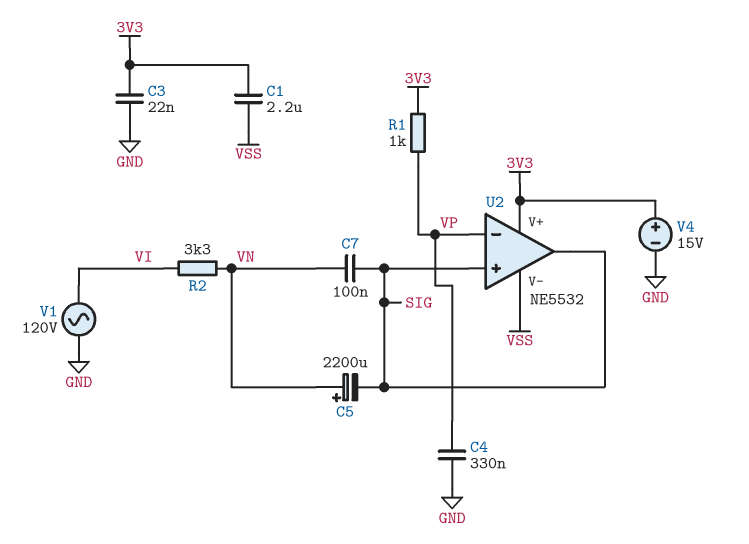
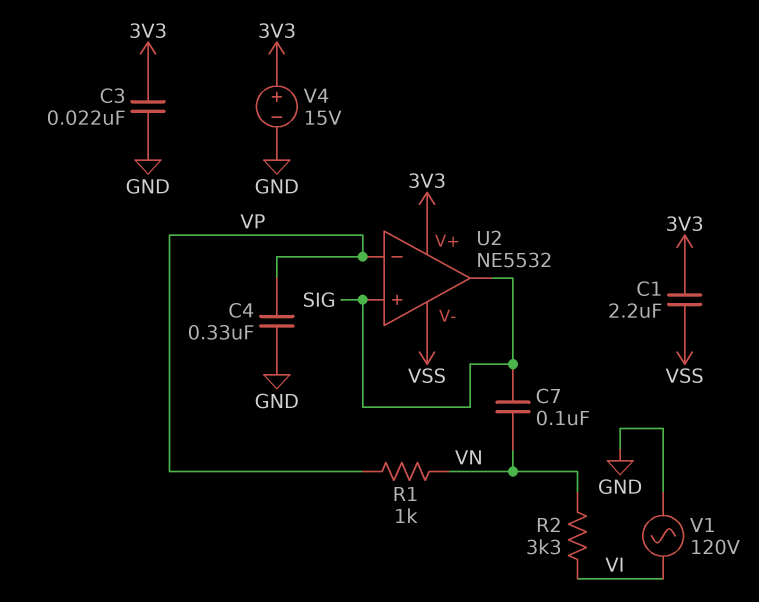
C5: 2200uF (plus VN, minus SIG) -> none
R1: 1k (3V3, VP) -> 1k (VN, VP)

